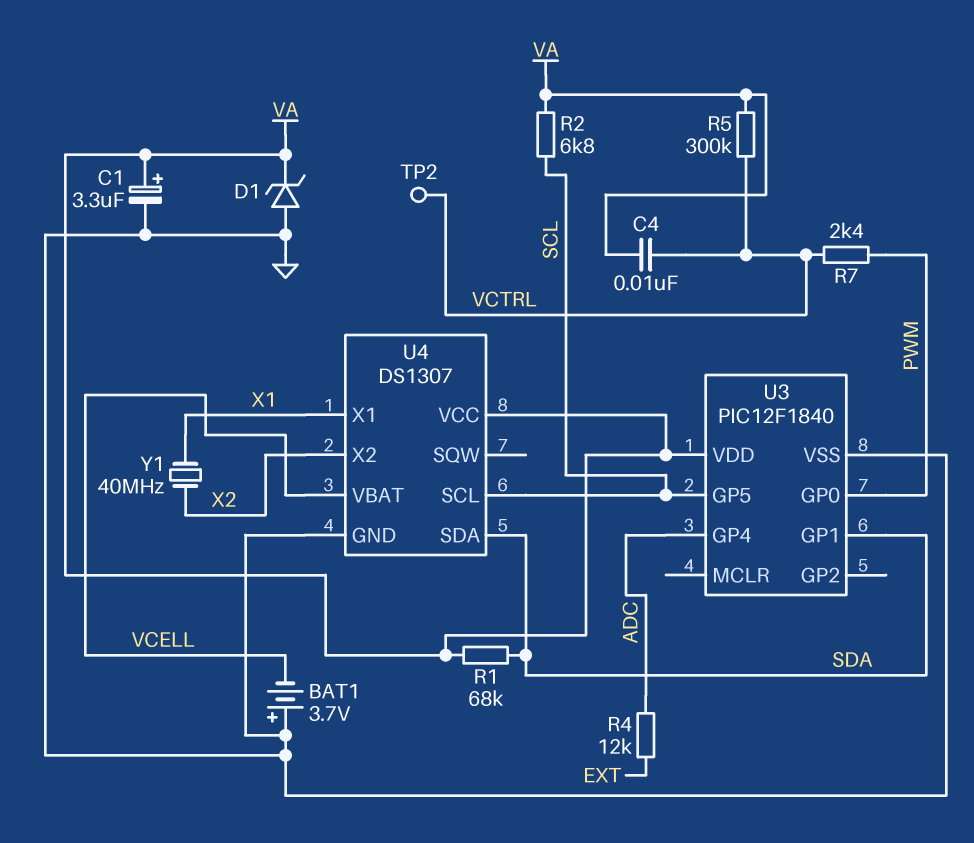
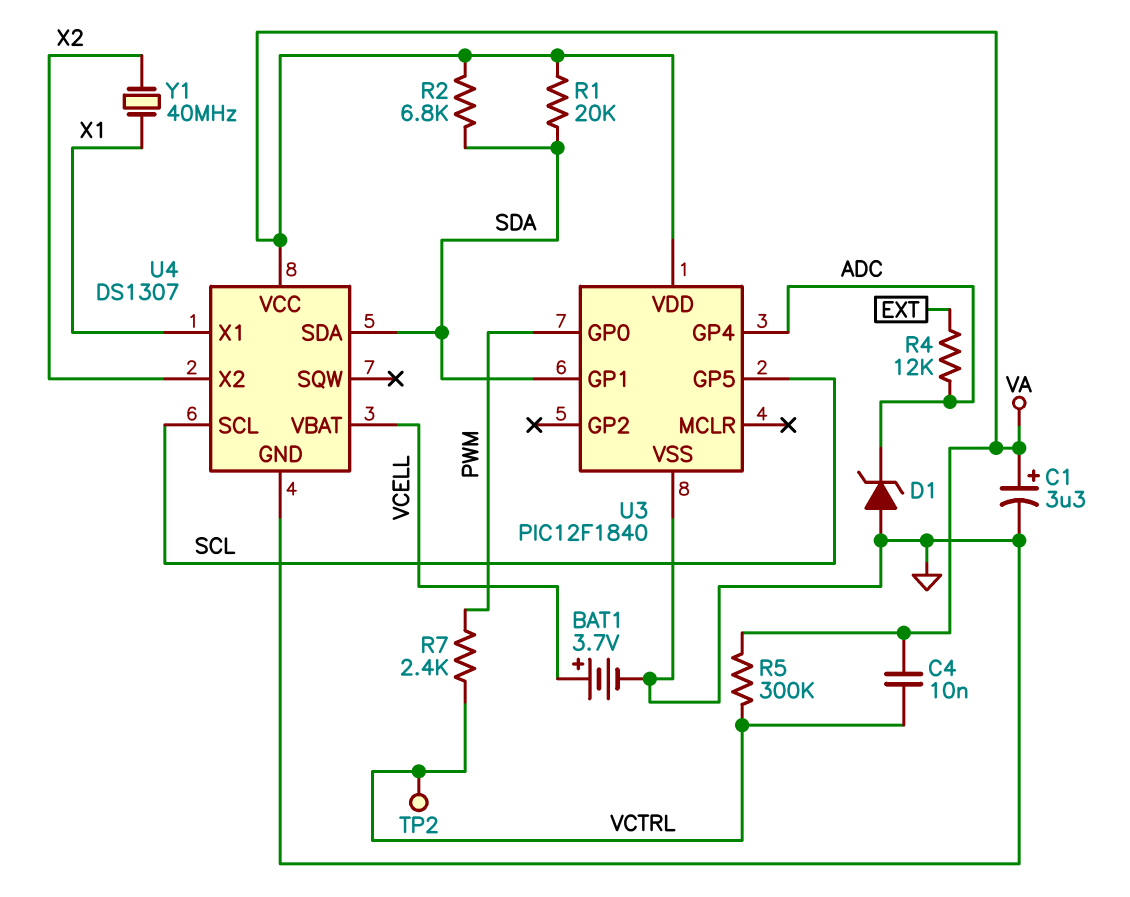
BAT1: 3.7V (plus GND, minus VCELL) -> 3.7V (plus VCELL, minus GND)
D1: zener (A GND, K VA) -> zener (A GND, K ADC)
R1: 68k (SDA, VA) -> 20k (SDA, VA)
R2: 6.8k (SCL, VA) -> 6.8k (SDA, VA)

